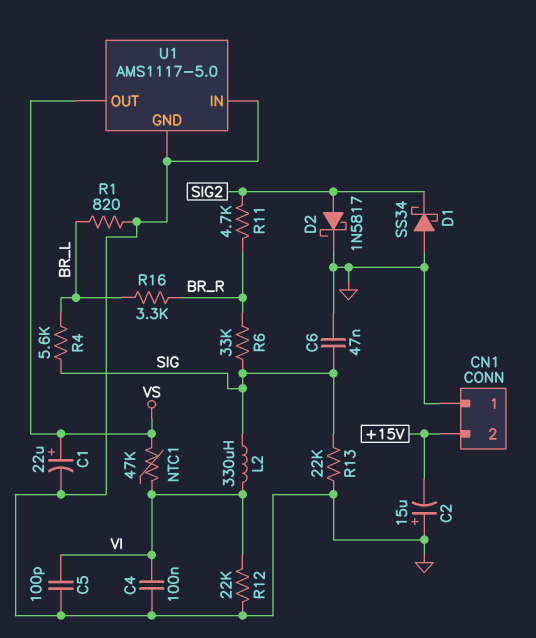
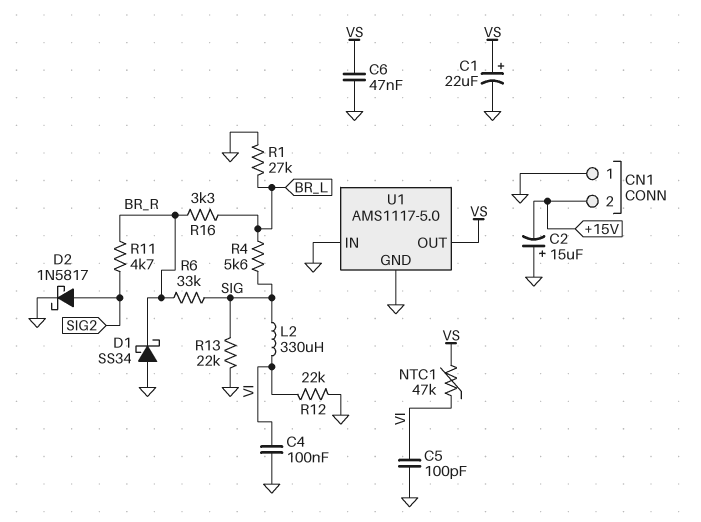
C6: 47nF (GND, SIG) -> 47nF (GND, VS)
D1: schottky SS34 (A GND, K SIG2) -> schottky SS34 (A GND, K BR_R)
R1: 820 (BR_L, GND) -> 27k (BR_L, GND)

